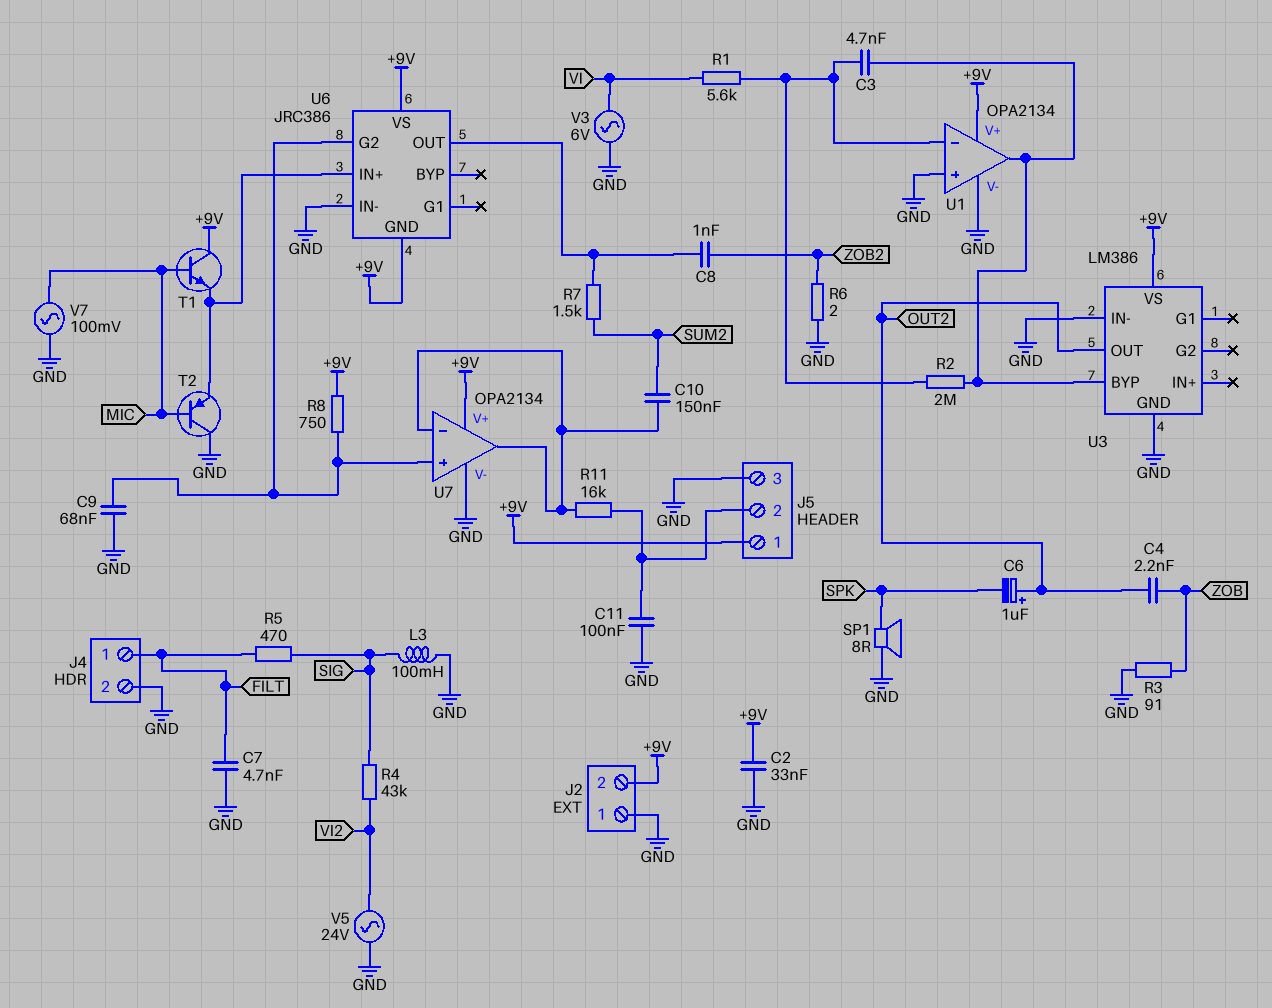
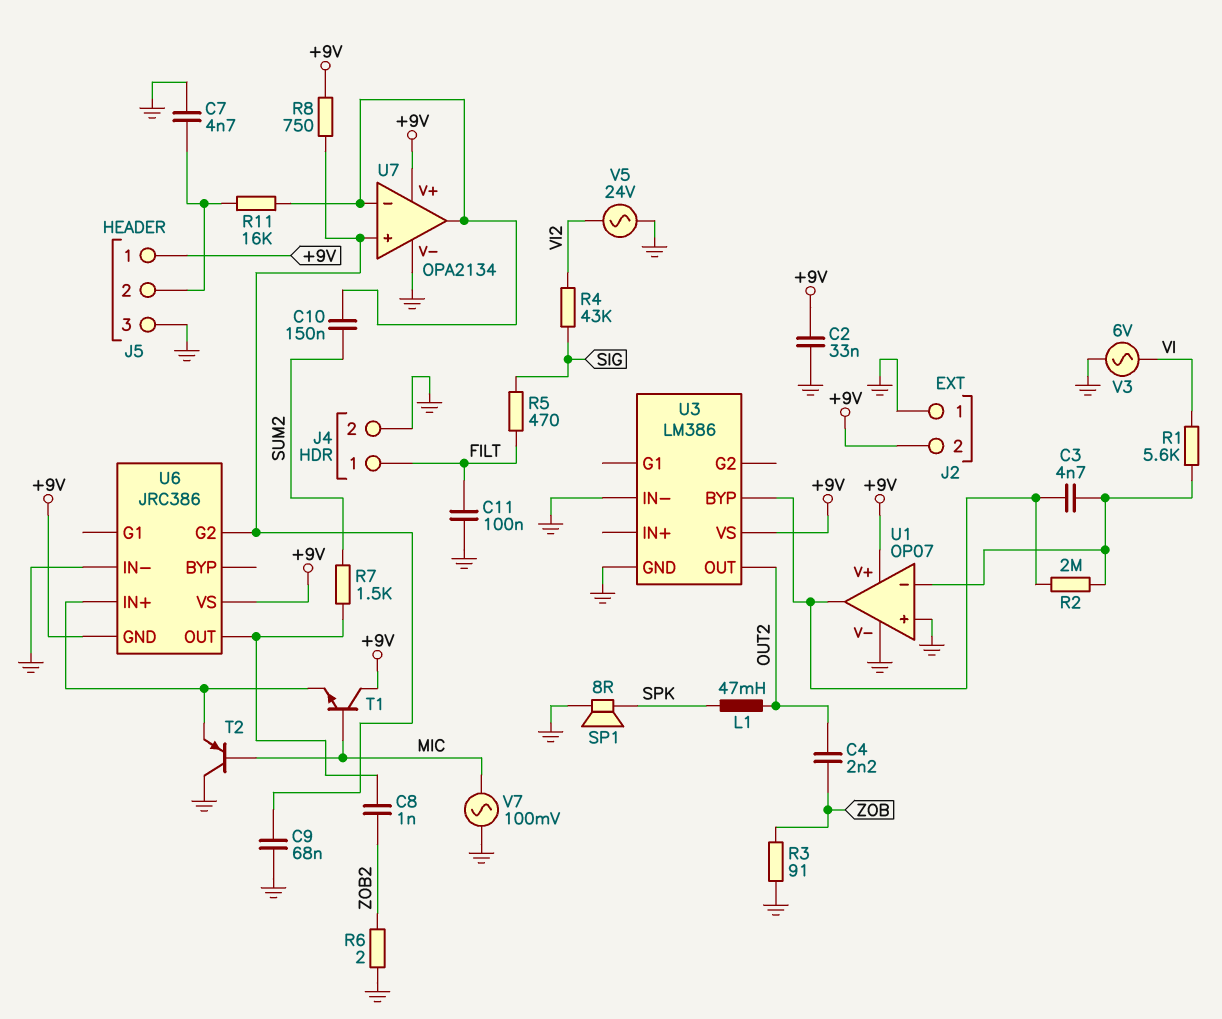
C6: 1uF (plus OUT2, minus SPK) -> none
C7: 4.7nF (FILT, GND) -> 4.7nF (GND, J5/2)
C11: 100nF (GND, J5/2) -> 100nF (FILT, GND)
L1: none -> 47mH (OUT2, SPK)
L3: 100mH (GND, SIG) -> none
U1: OPA2134 -> OP07

